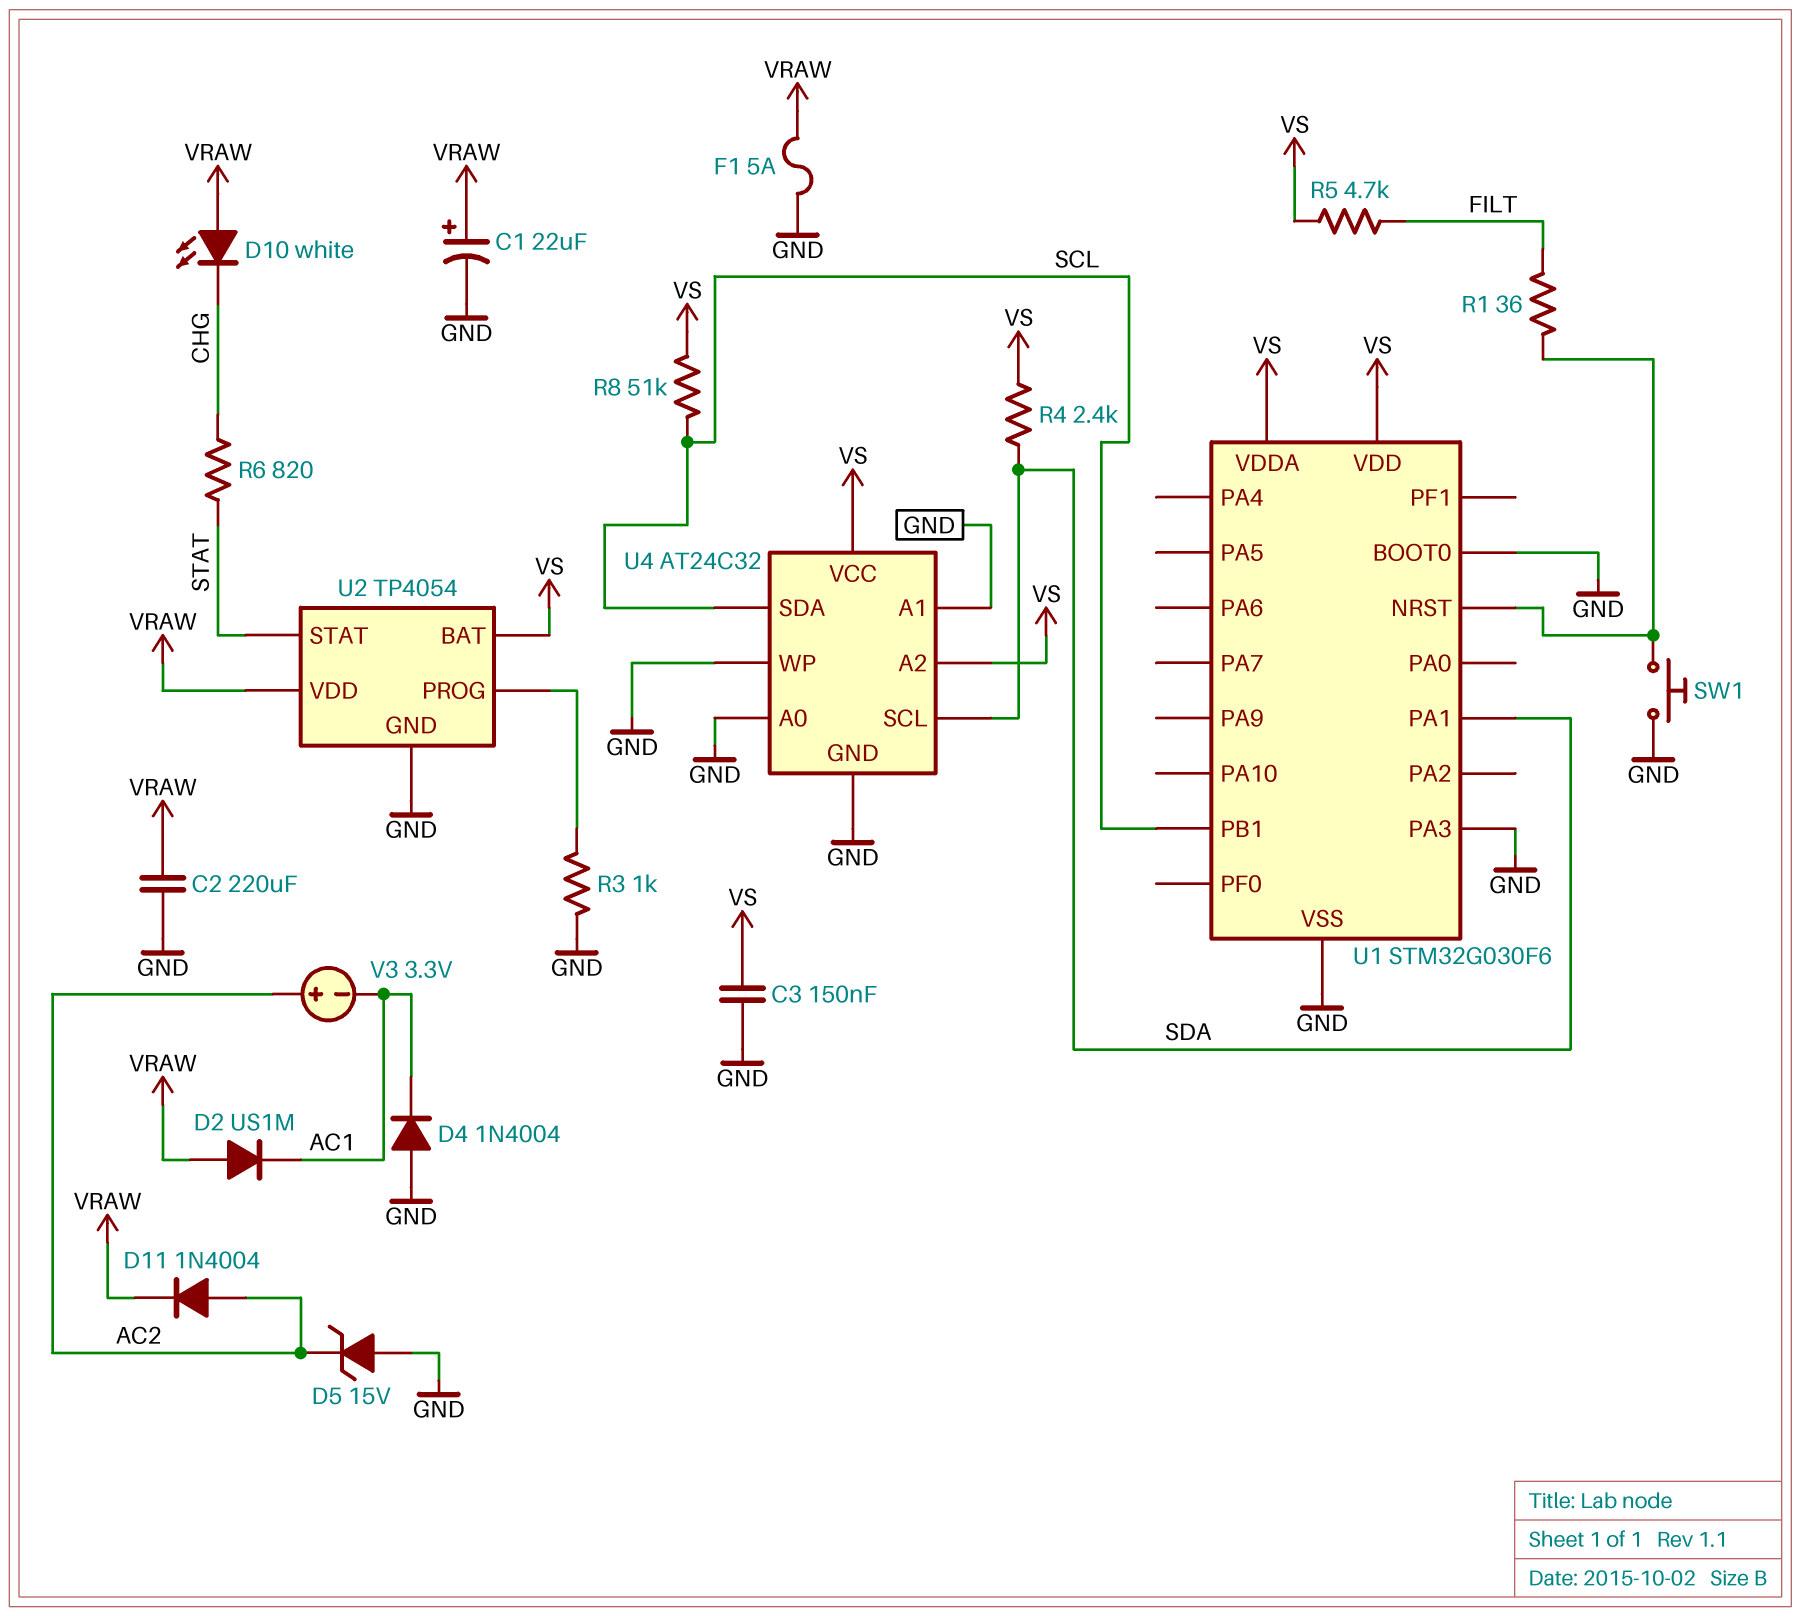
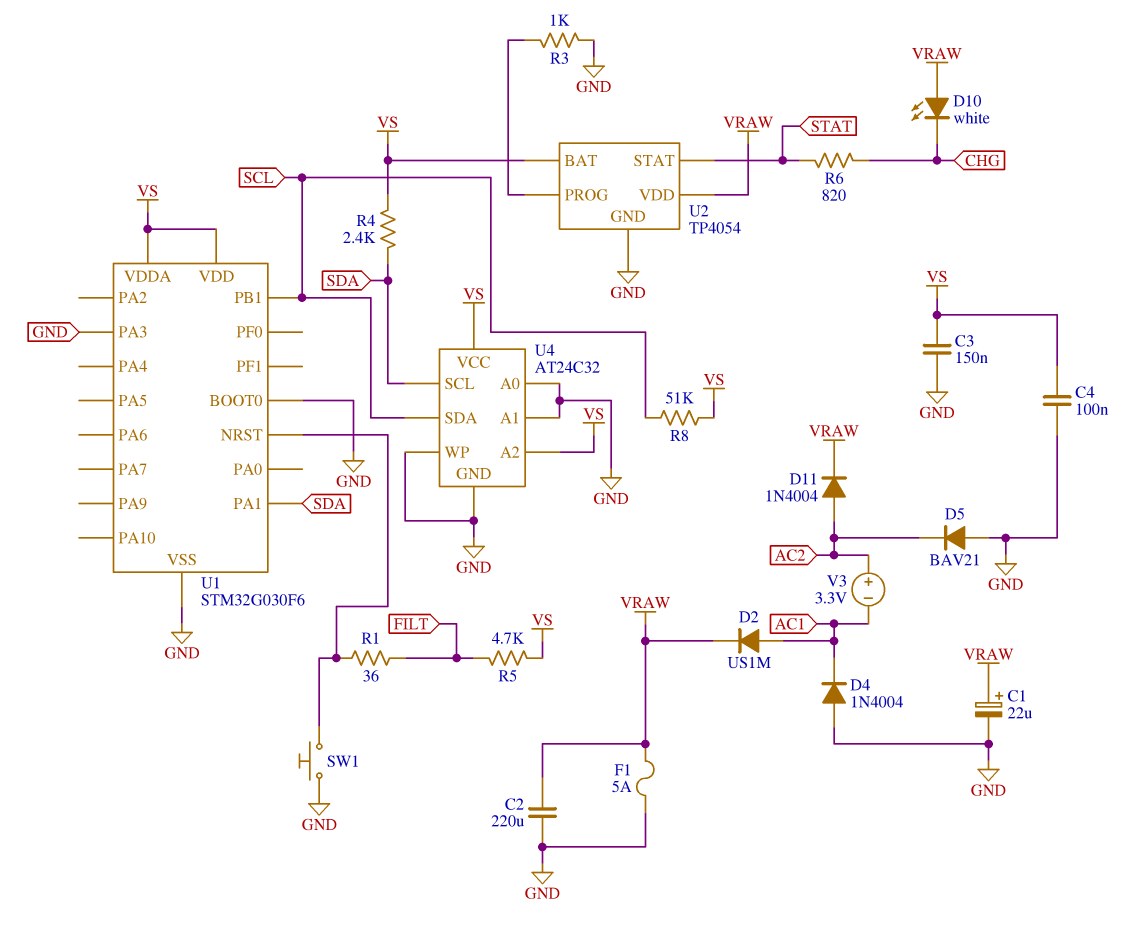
C4: none -> 100nF (GND, VS)
D2: diode US1M (A VRAW, K AC1) -> diode US1M (A AC1, K VRAW)
D5: zener 15V (A GND, K AC2) -> diode BAV21 (A GND, K AC2)

